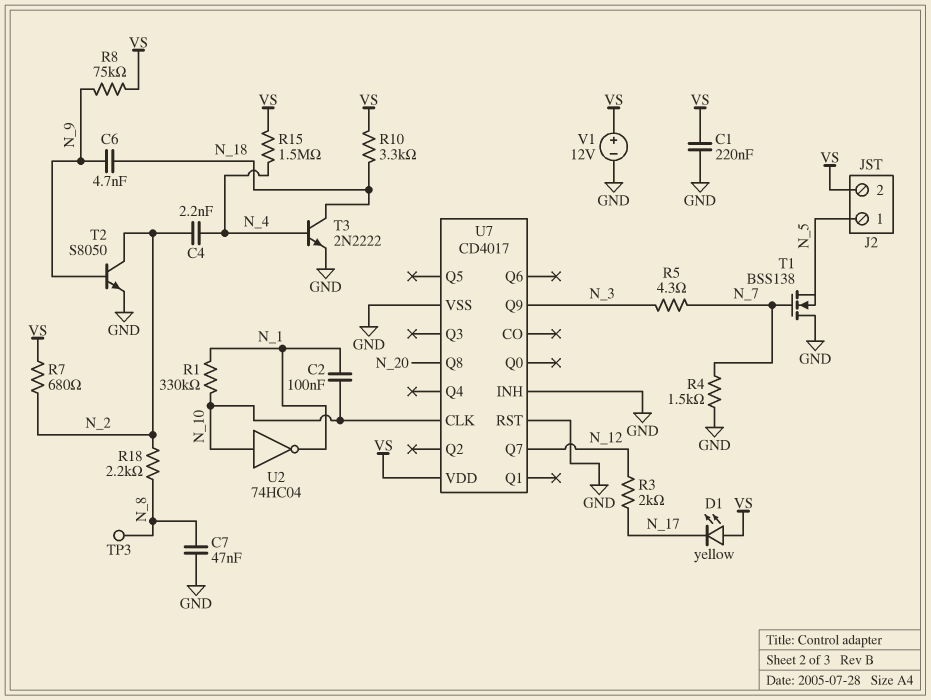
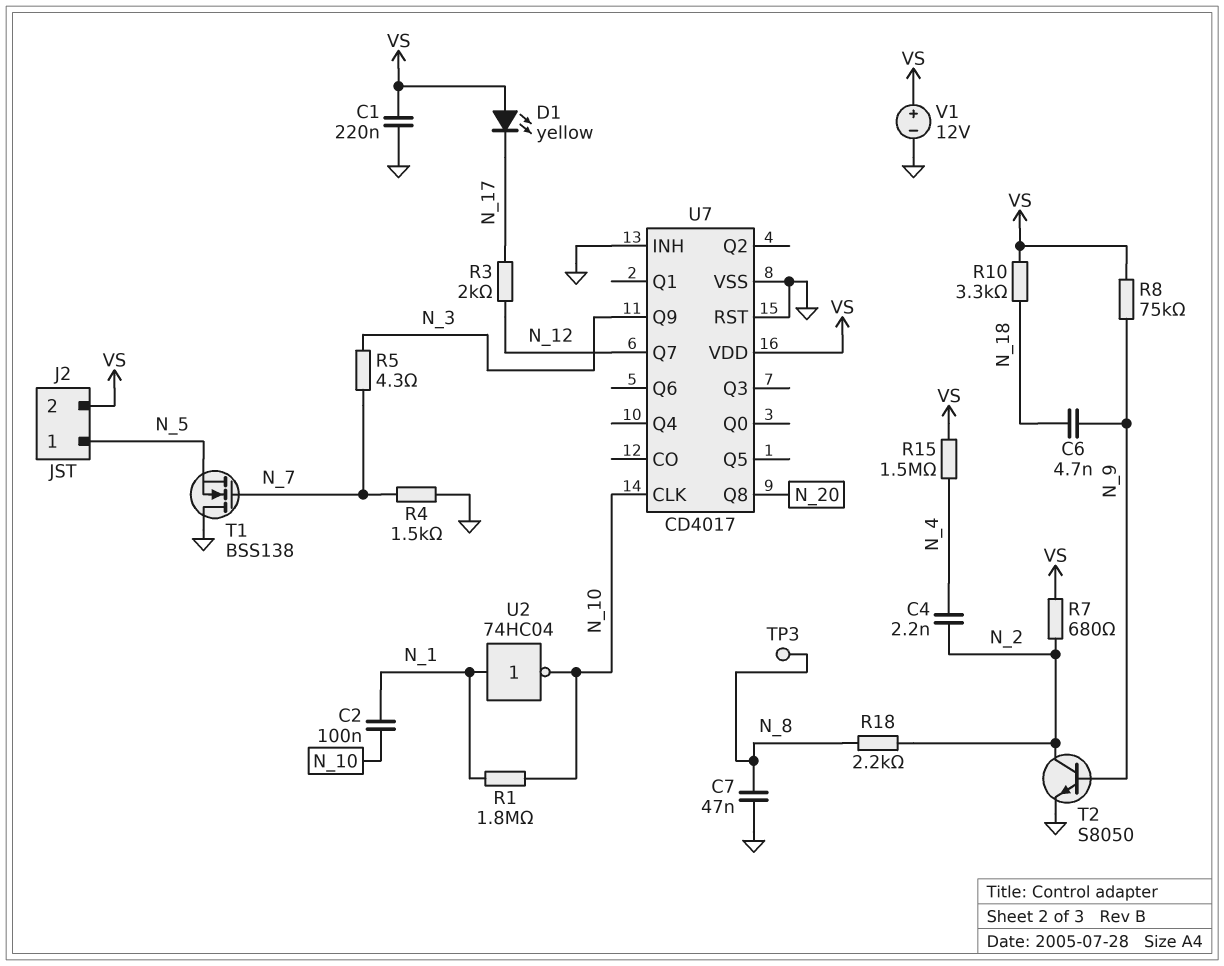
R1: 330k (N_1, N_10) -> 1.8M (N_1, N_10)
T3: NPN 2N2222 (B N_4, C N_18, E GND) -> none
U2: NOT 74HC04 (in N_10, out N_1) -> NOT 74HC04 (in N_1, out N_10)

